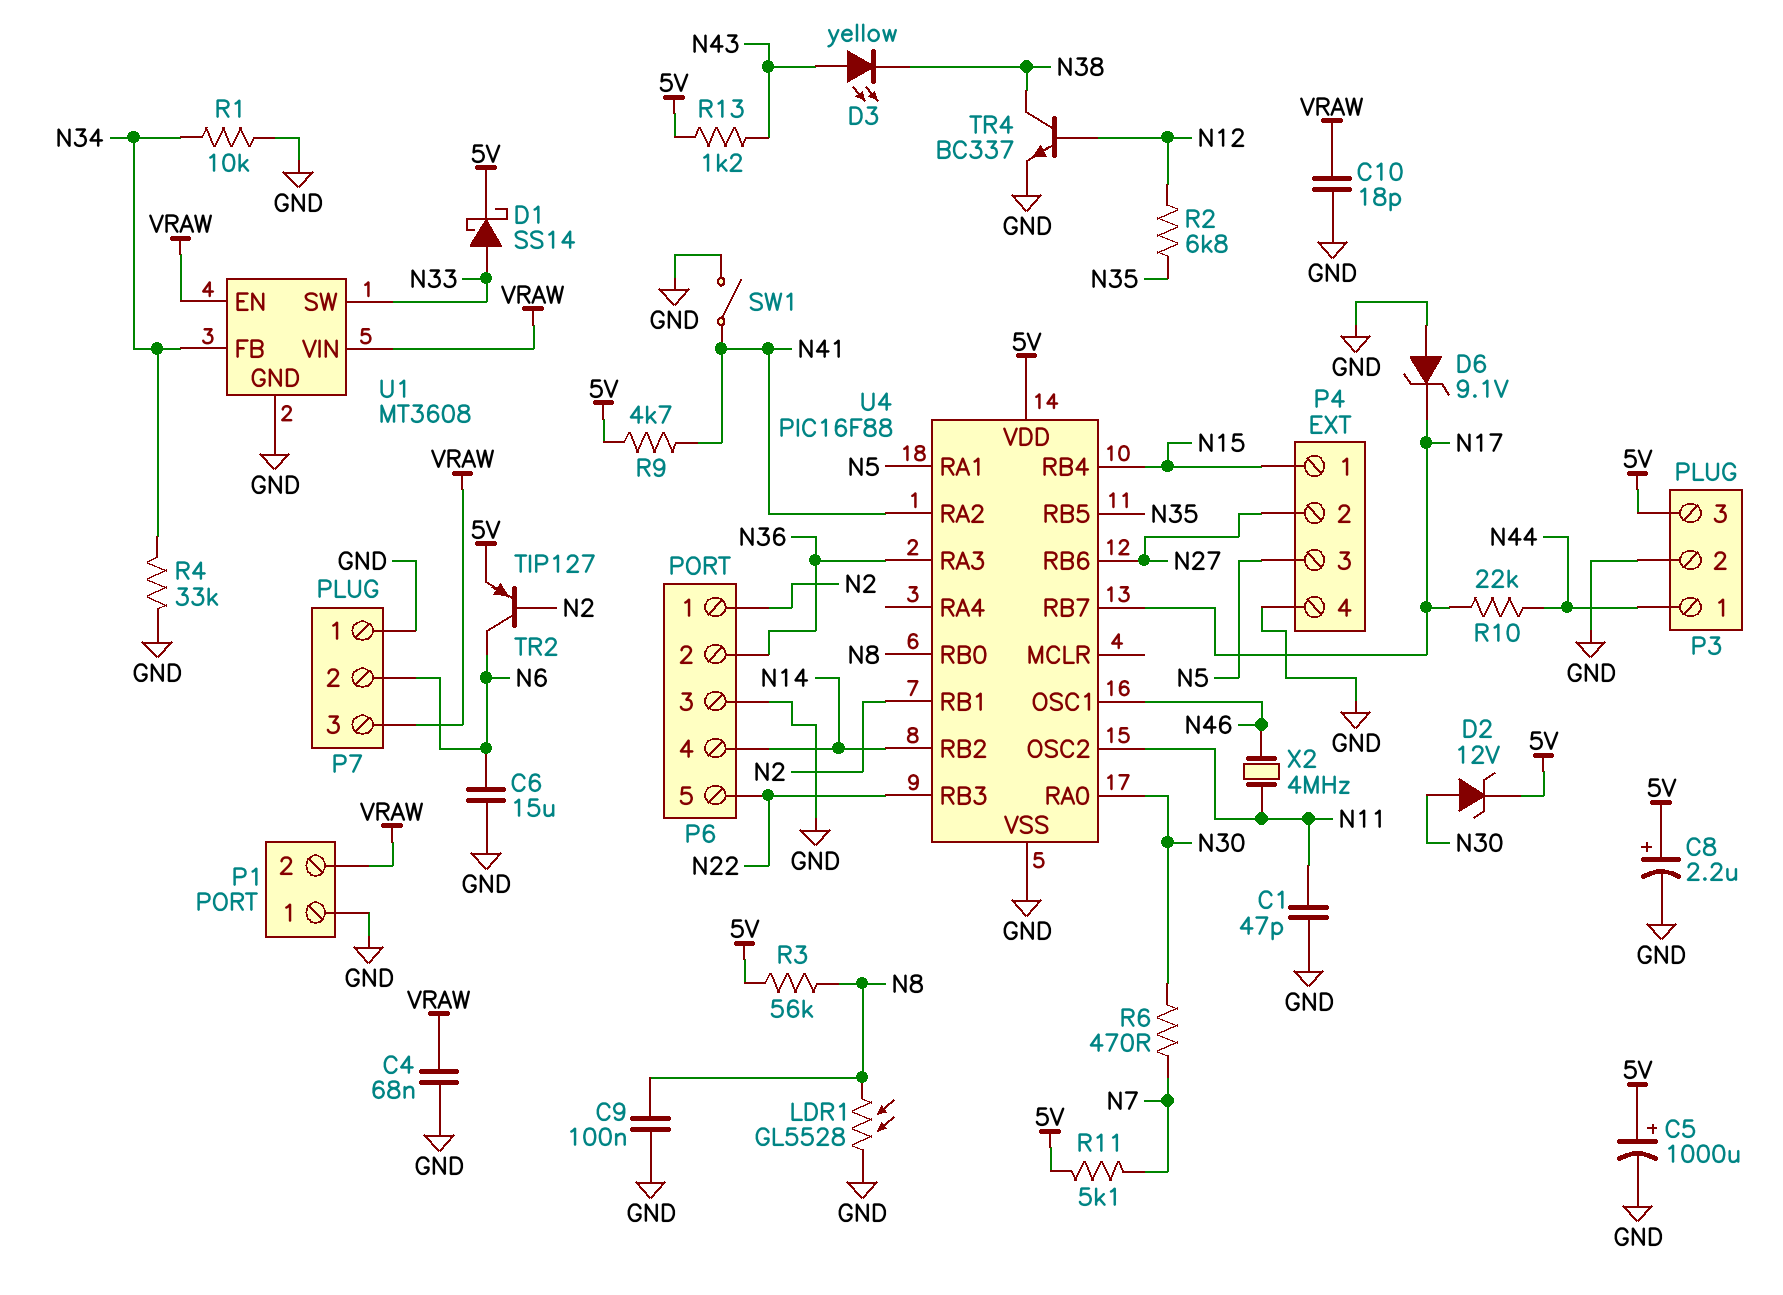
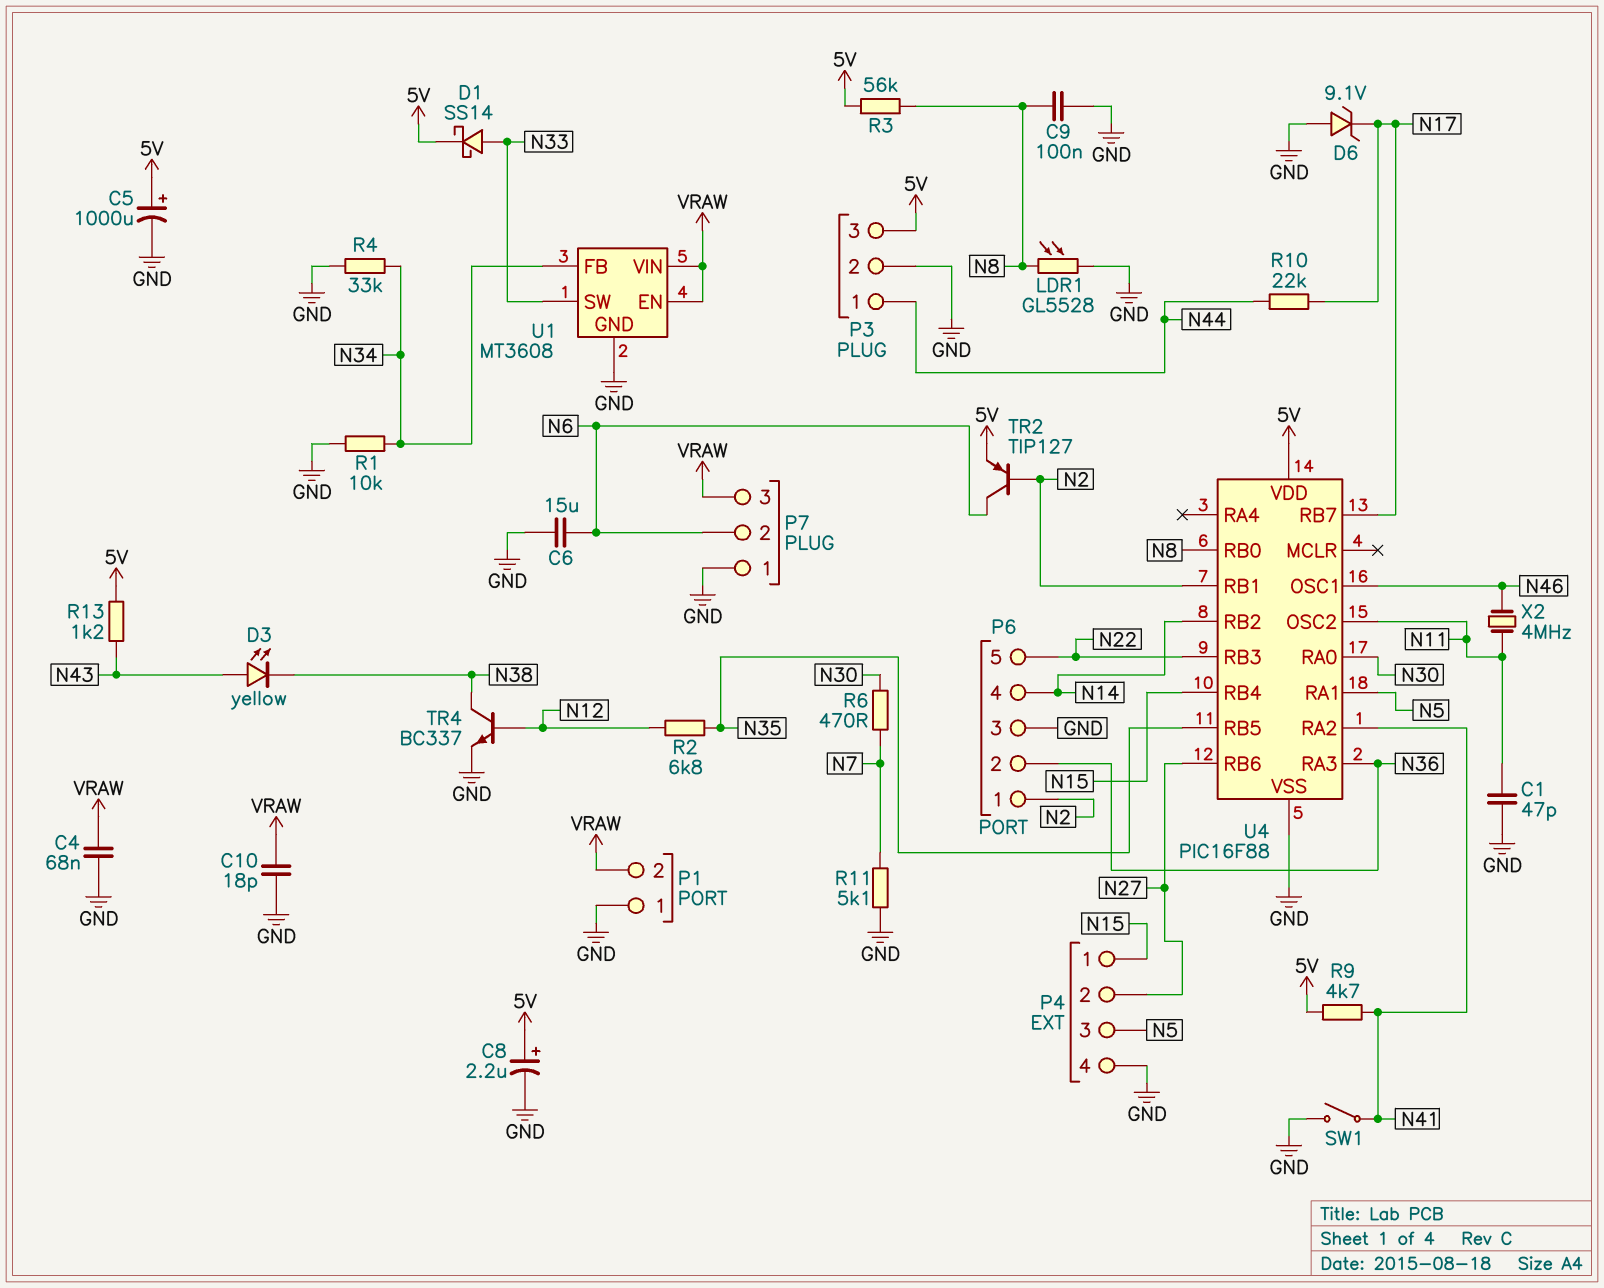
D2: zener 12V (A N30, K 5V) -> none
R11: 5.1k (5V, N7) -> 5.1k (GND, N7)

